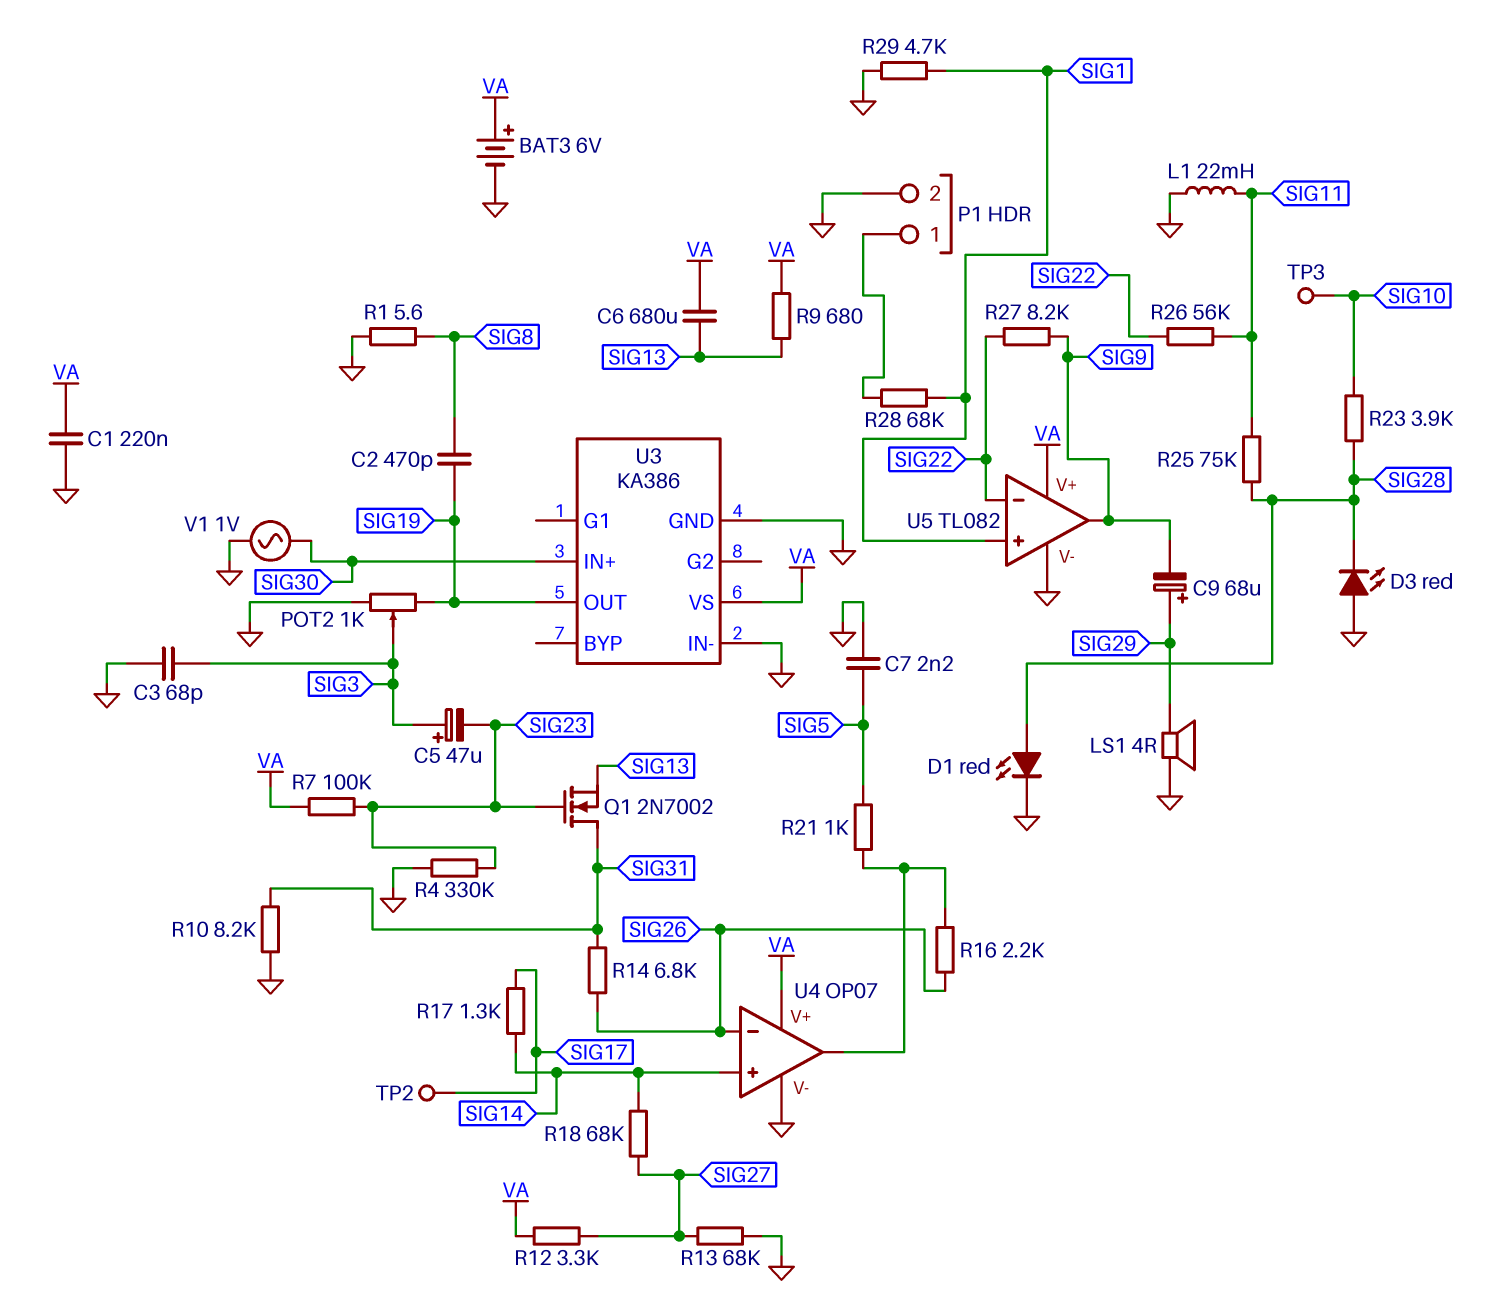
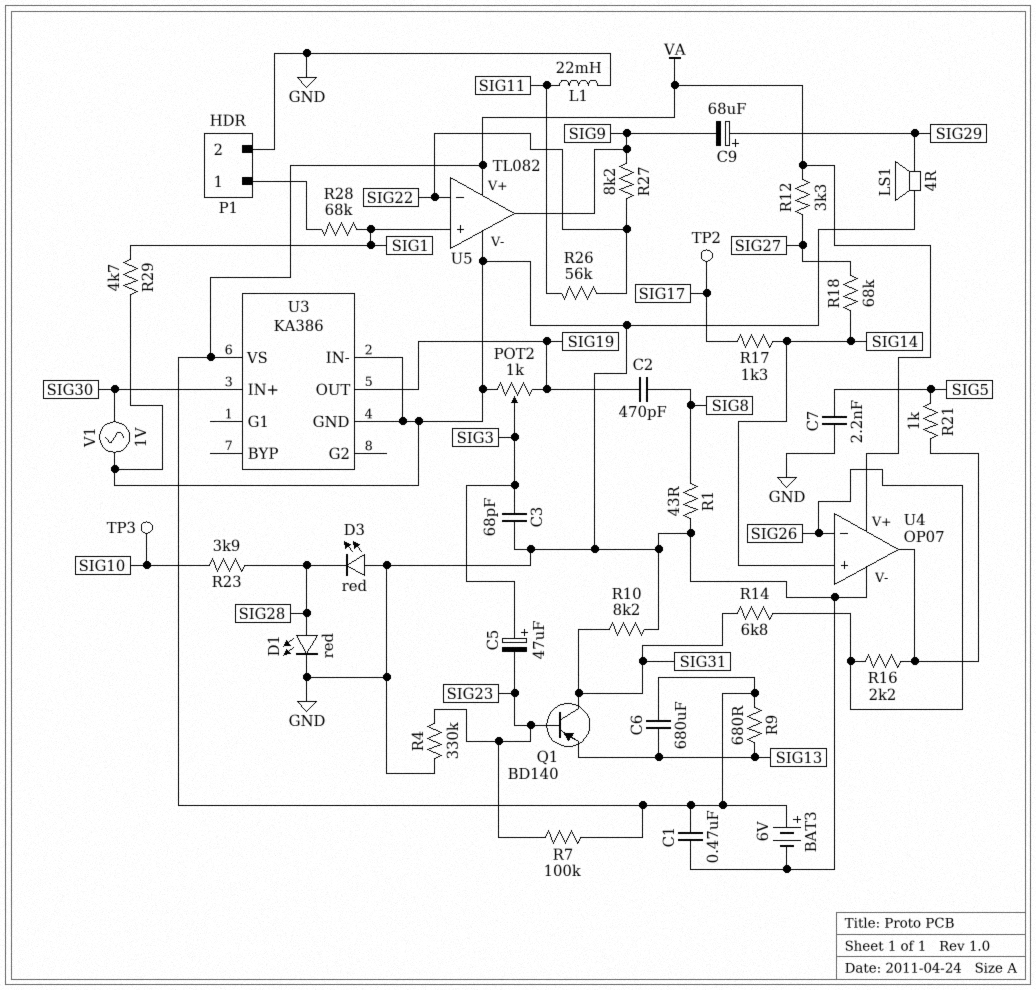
C1: 220nF (GND, VA) -> 470nF (GND, VA)
Q1: NMOS 2N7002 (G SIG23, D SIG31, S SIG13) -> PNP BD140 (B SIG23, C SIG31, E SIG13)
R1: 5.6 (GND, SIG8) -> 43 (GND, SIG8)
R13: 68k (GND, SIG27) -> none
R25: 75k (SIG11, SIG28) -> none

